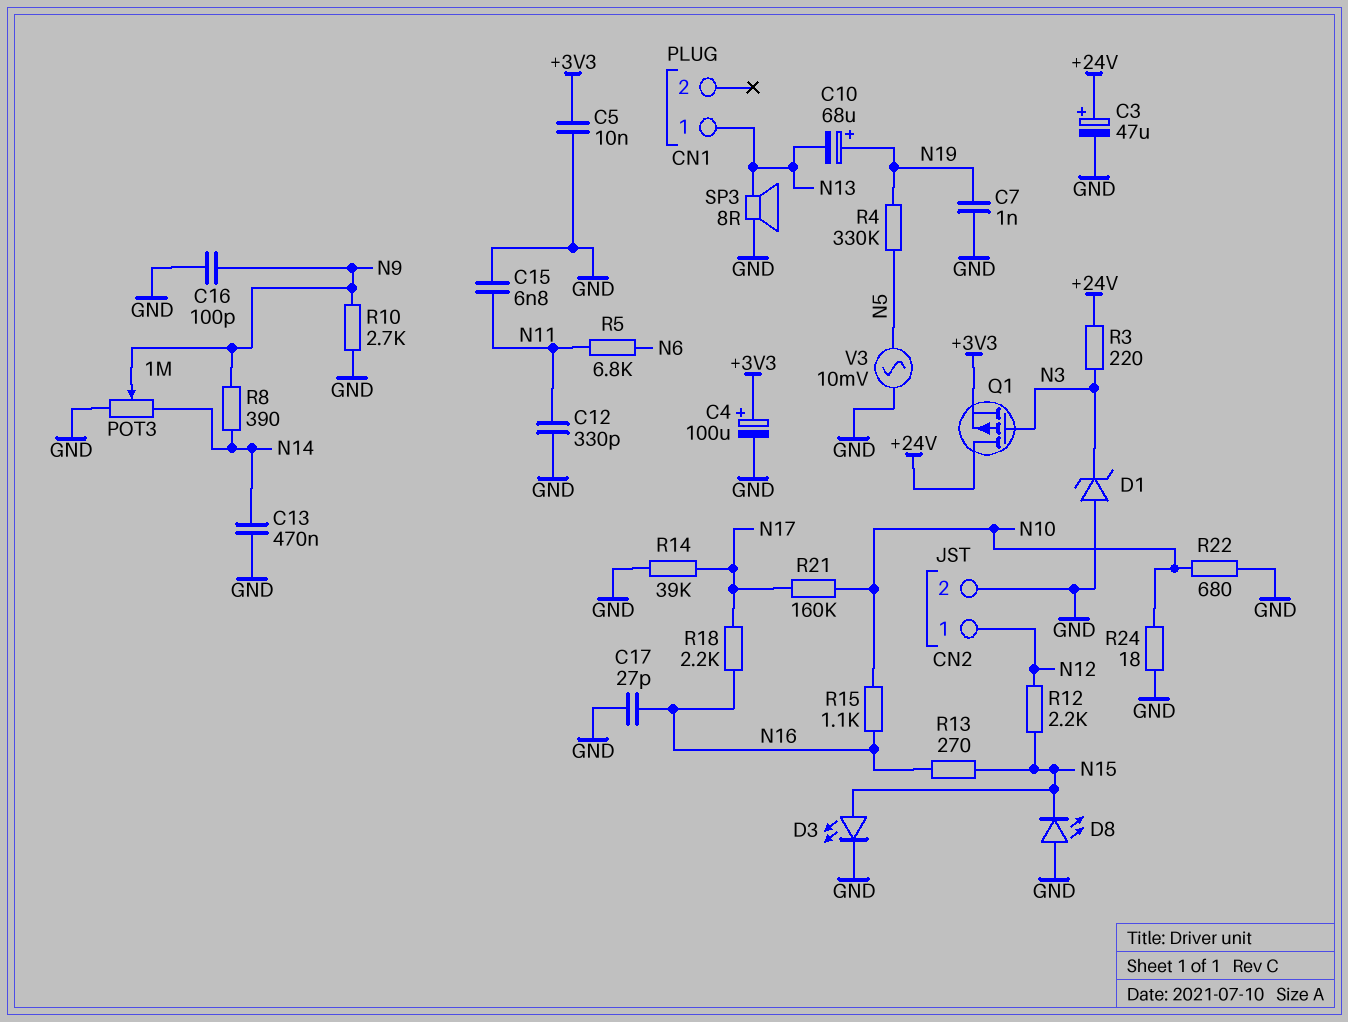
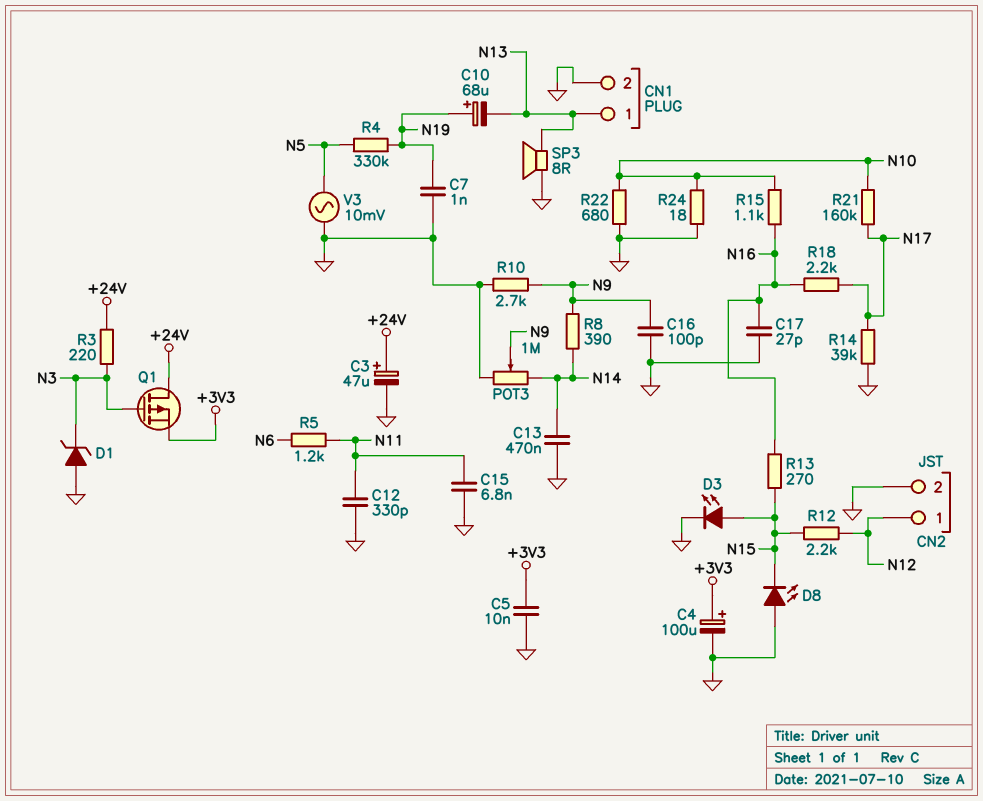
CN1 pin 2: none -> GND
R5: 6.8k (N6, N11) -> 1.2k (N6, N11)

